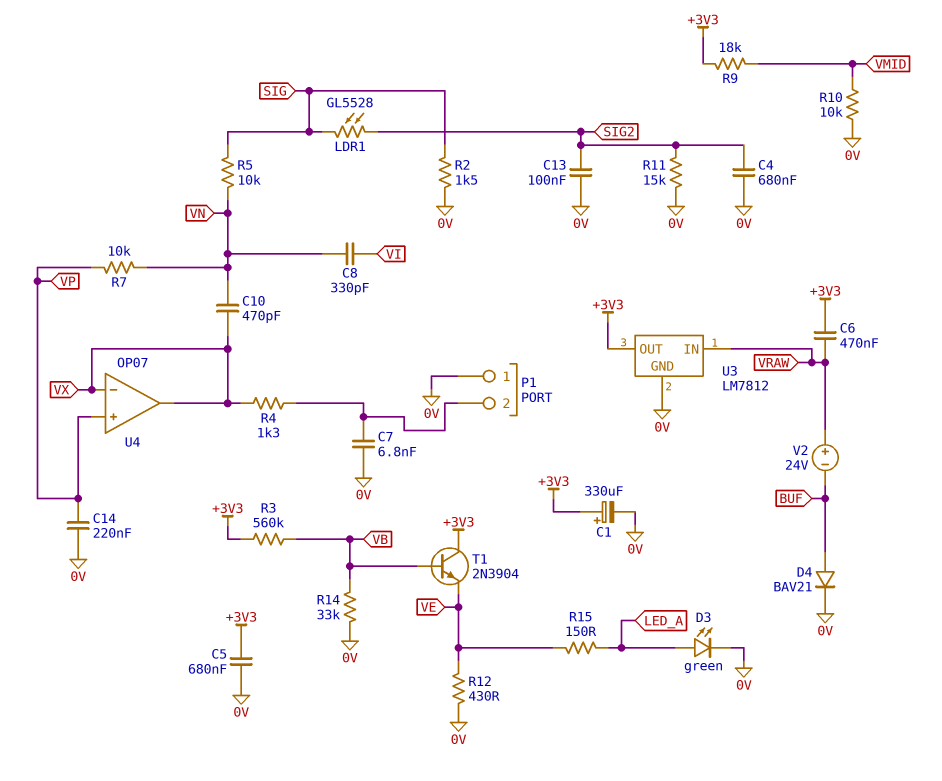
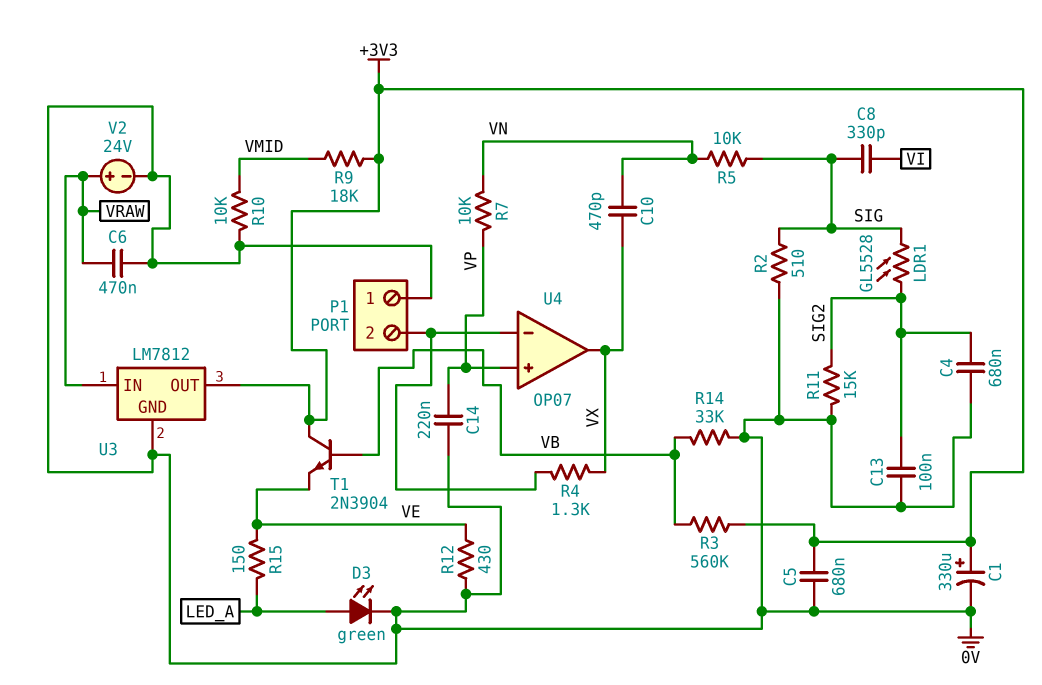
C6: 470nF (+3V3, VRAW) -> 470nF (0V, VRAW)
C7: 6.8nF (0V, P1/2) -> none
C8: 330pF (VI, VN) -> 330pF (SIG, VI)
D4: diode BAV21 (A BUF, K 0V) -> none
R2: 1.5k (0V, SIG) -> 510 (0V, SIG)
U4 pin in-: VX -> P1/2
V2: 24V (plus VRAW, minus BUF) -> 24V (plus VRAW, minus 0V)

